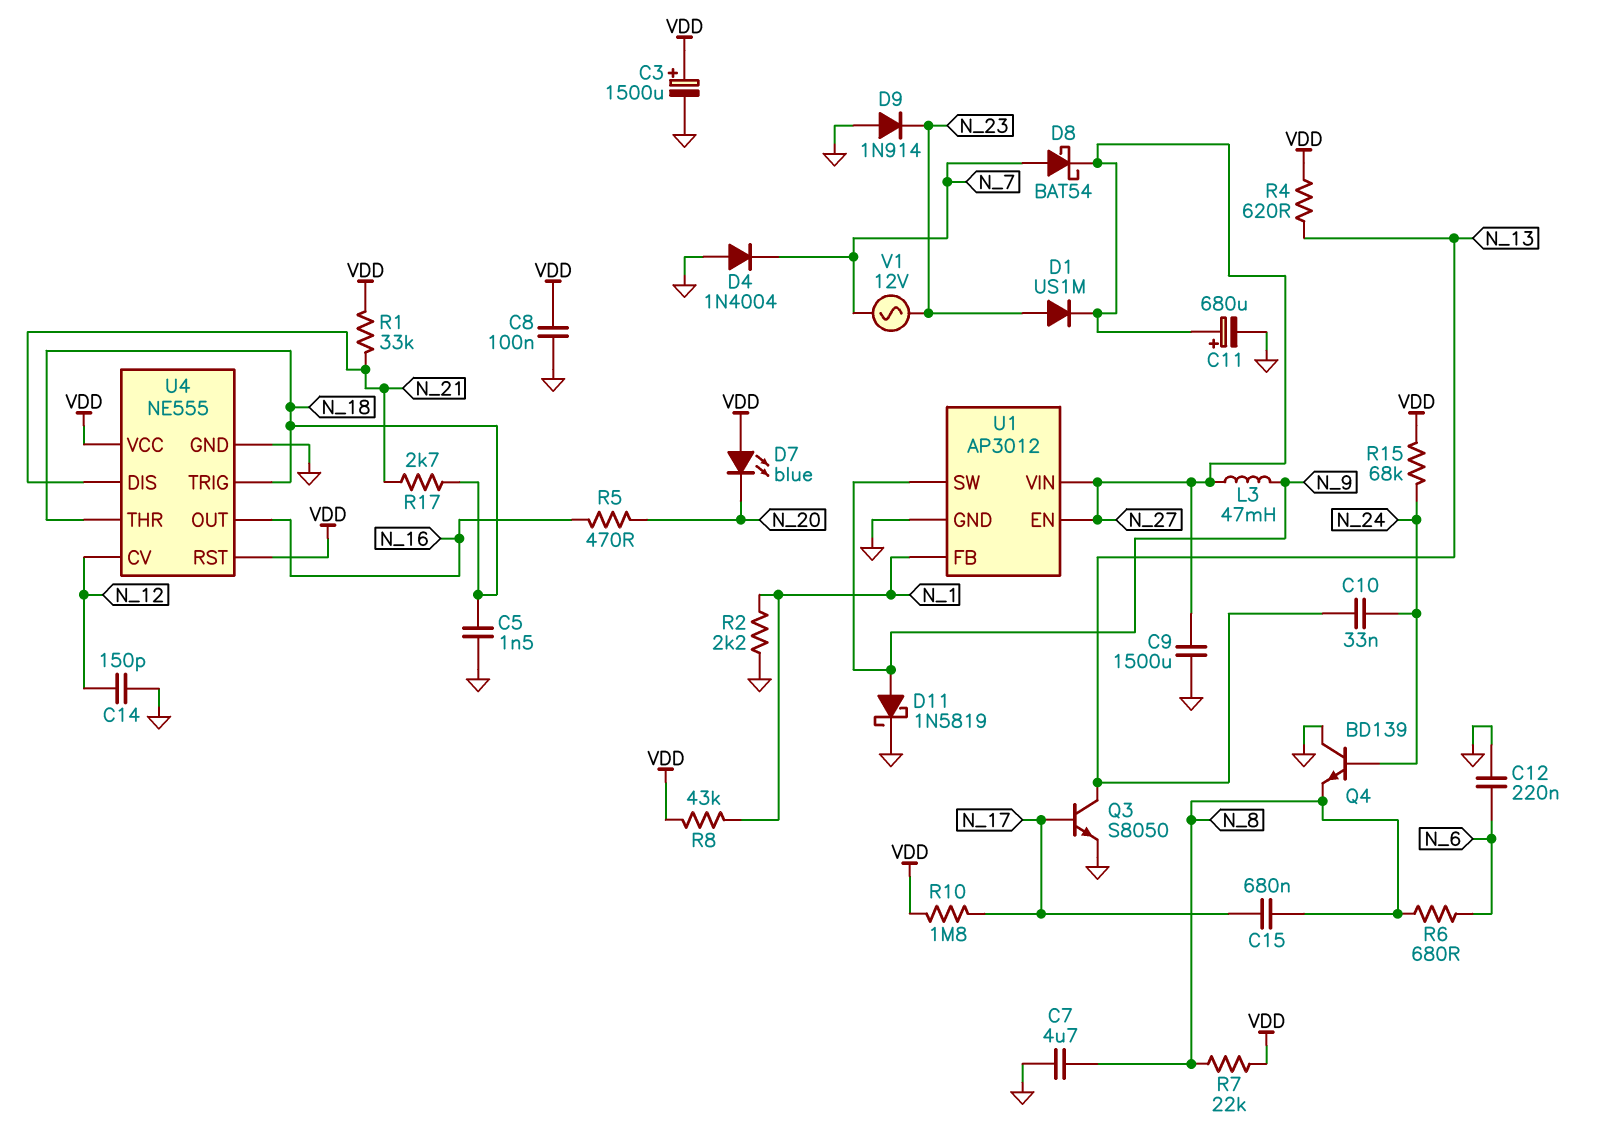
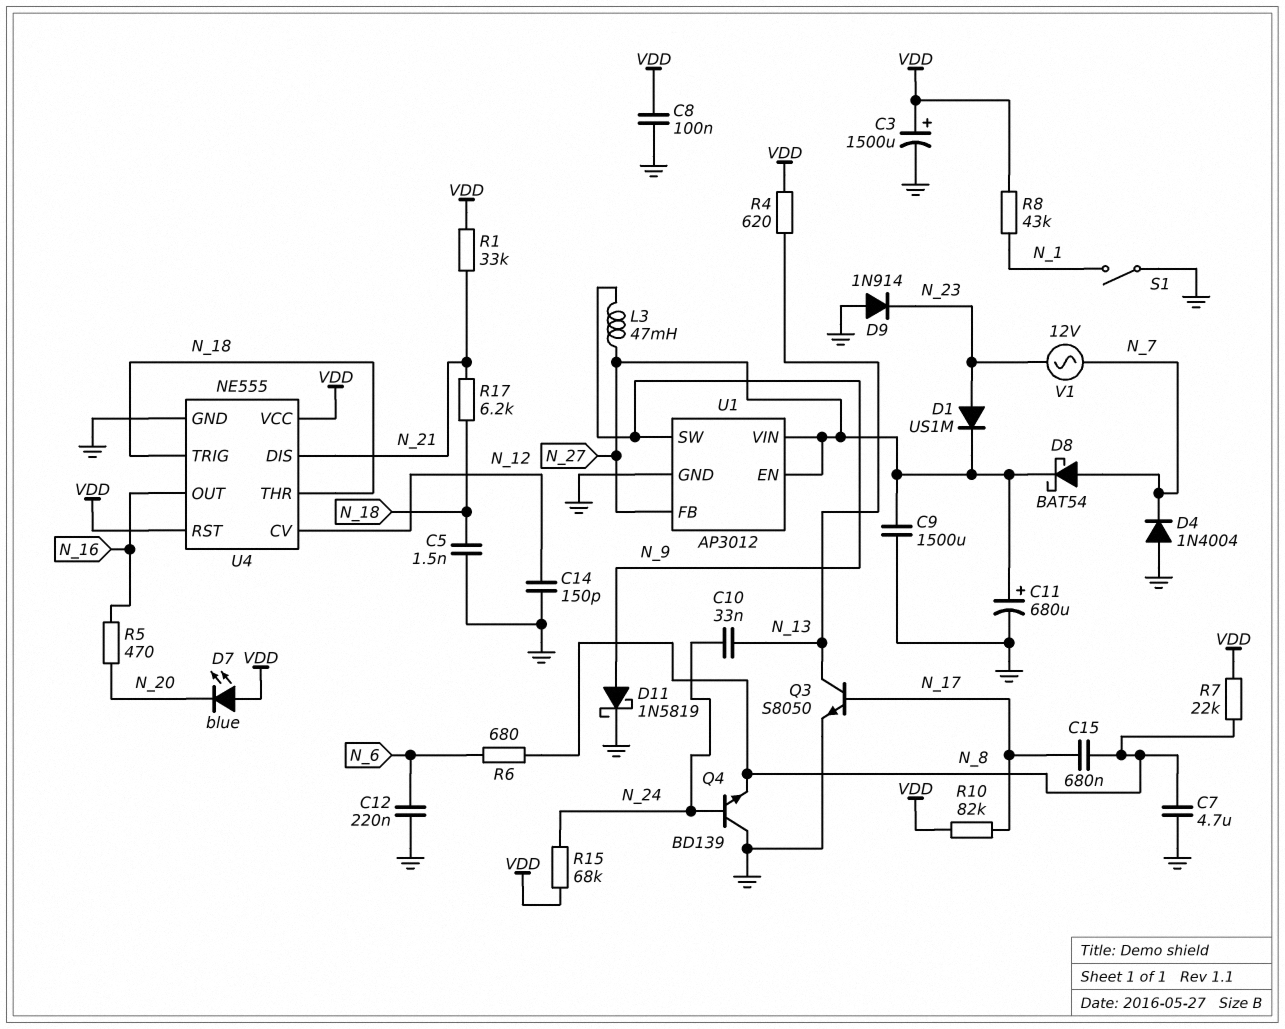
R2: 2.2k (GND, N_1) -> none
R10: 1.8M (N_17, VDD) -> 82k (N_17, VDD)
R17: 2.7k (N_18, N_21) -> 6.2k (N_18, N_21)
S1: none -> switch (GND, N_1)
U1 pin FB: N_1 -> N_27

